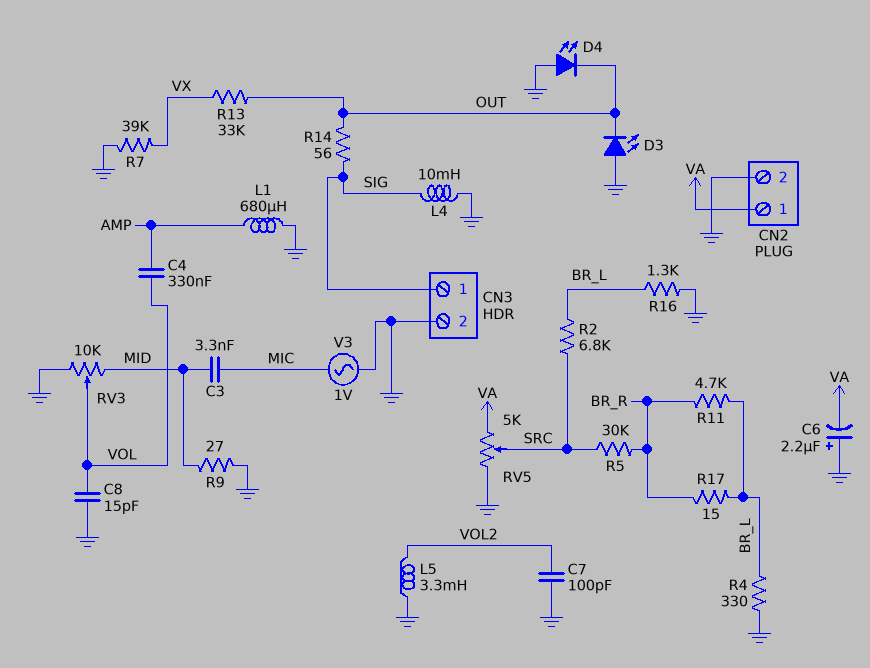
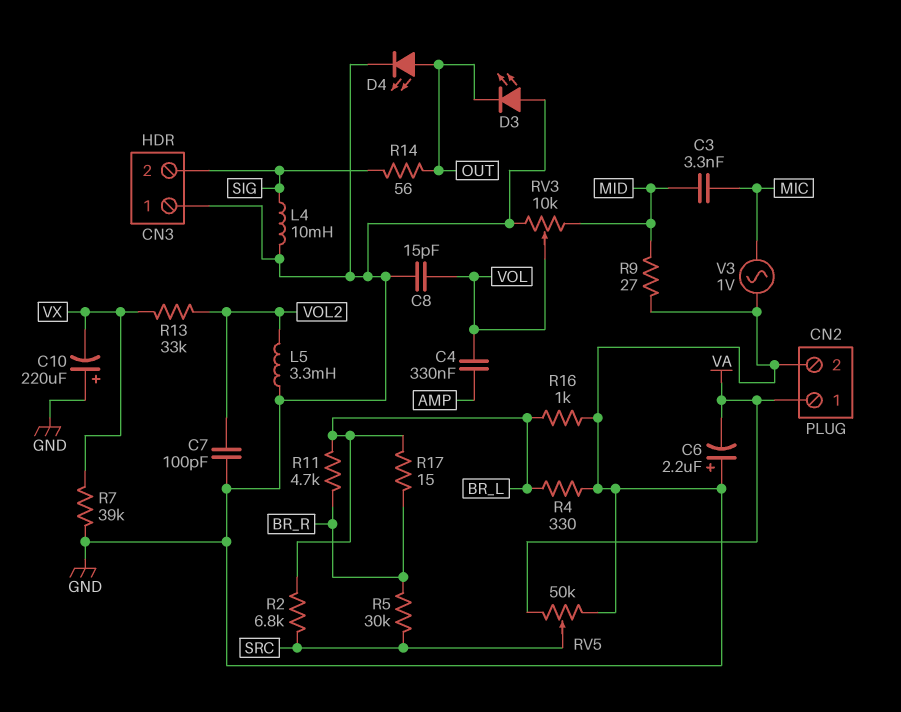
C10: none -> 220uF (plus GND, minus VX)
CN3 pin 1: SIG -> GND
CN3 pin 2: GND -> SIG
D4: LED (A GND, K OUT) -> LED (A OUT, K GND)
L1: 680uH (AMP, GND) -> none
R13: 33k (OUT, VX) -> 33k (VOL2, VX)
R16: 1.3k (BR_L, GND) -> 1k (BR_L, GND)
RV5: 5k (GND, VA, wiper SRC) -> 50k (GND, VA, wiper SRC)

